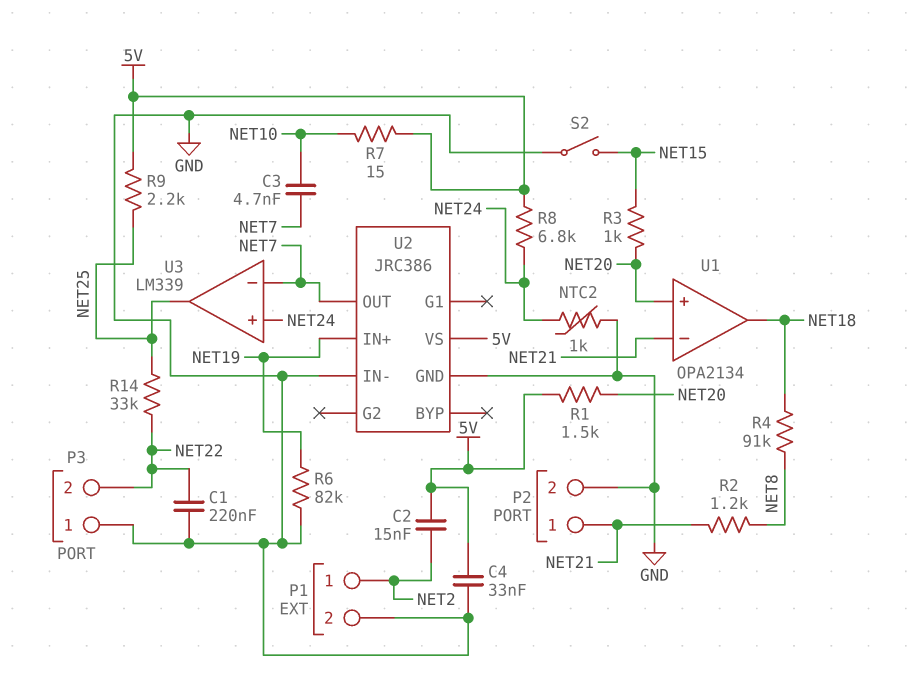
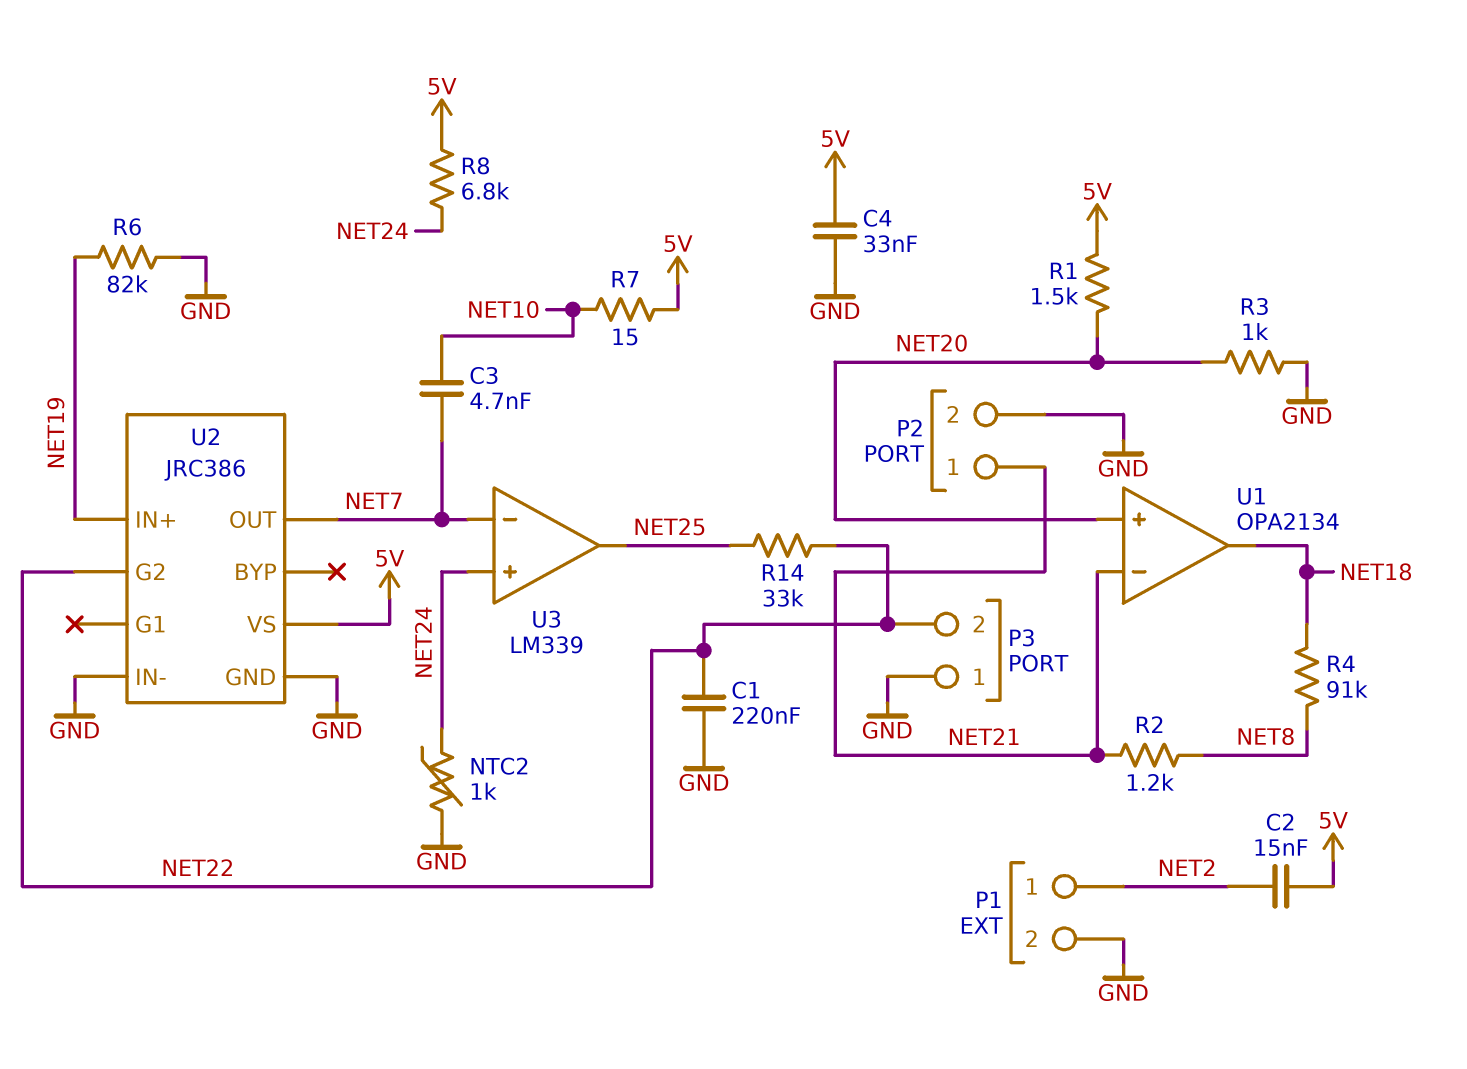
R3: 1k (NET15, NET20) -> 1k (GND, NET20)
R9: 2.2k (5V, NET25) -> none
S2: switch (GND, NET15) -> none
U2 pin G2: none -> NET22

